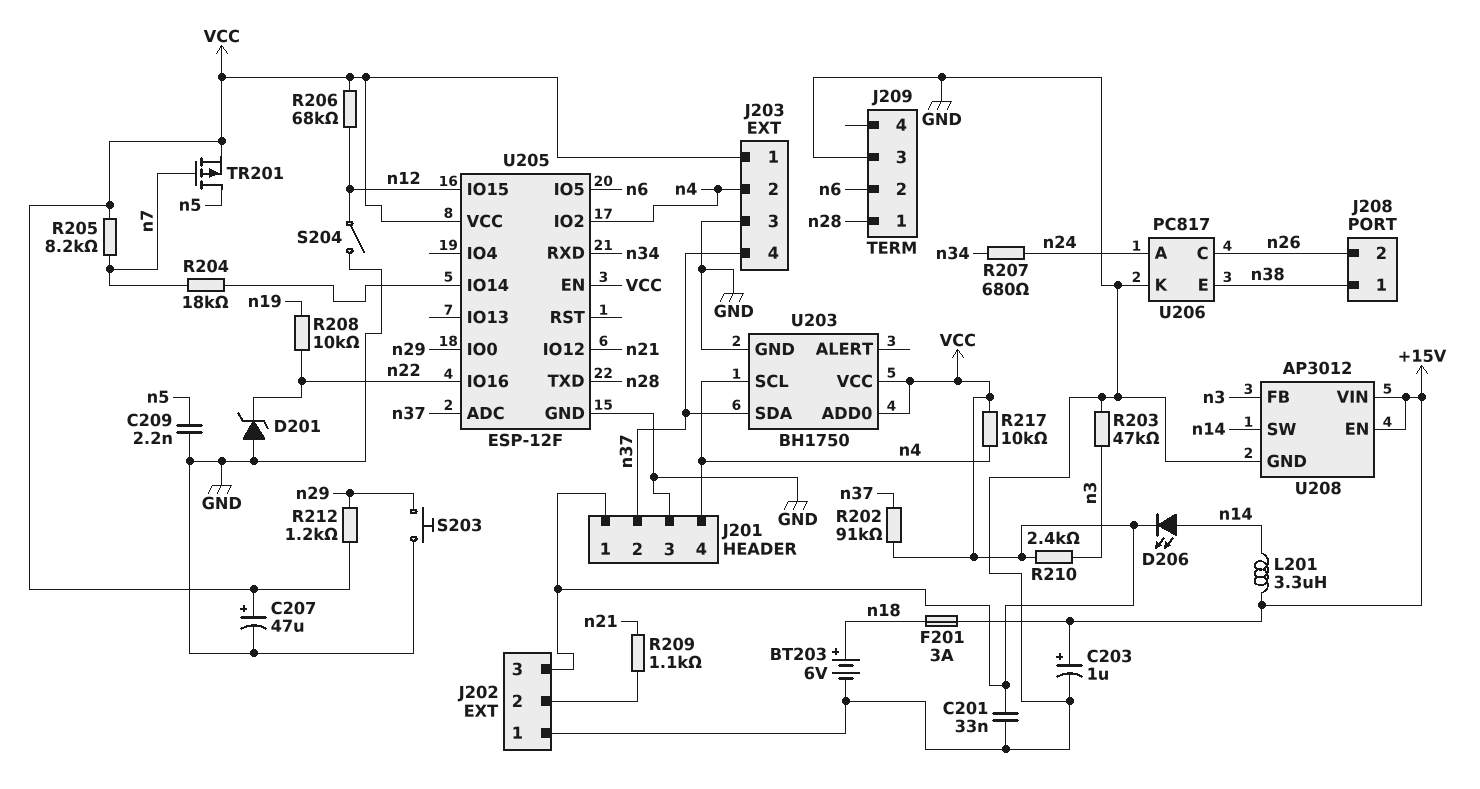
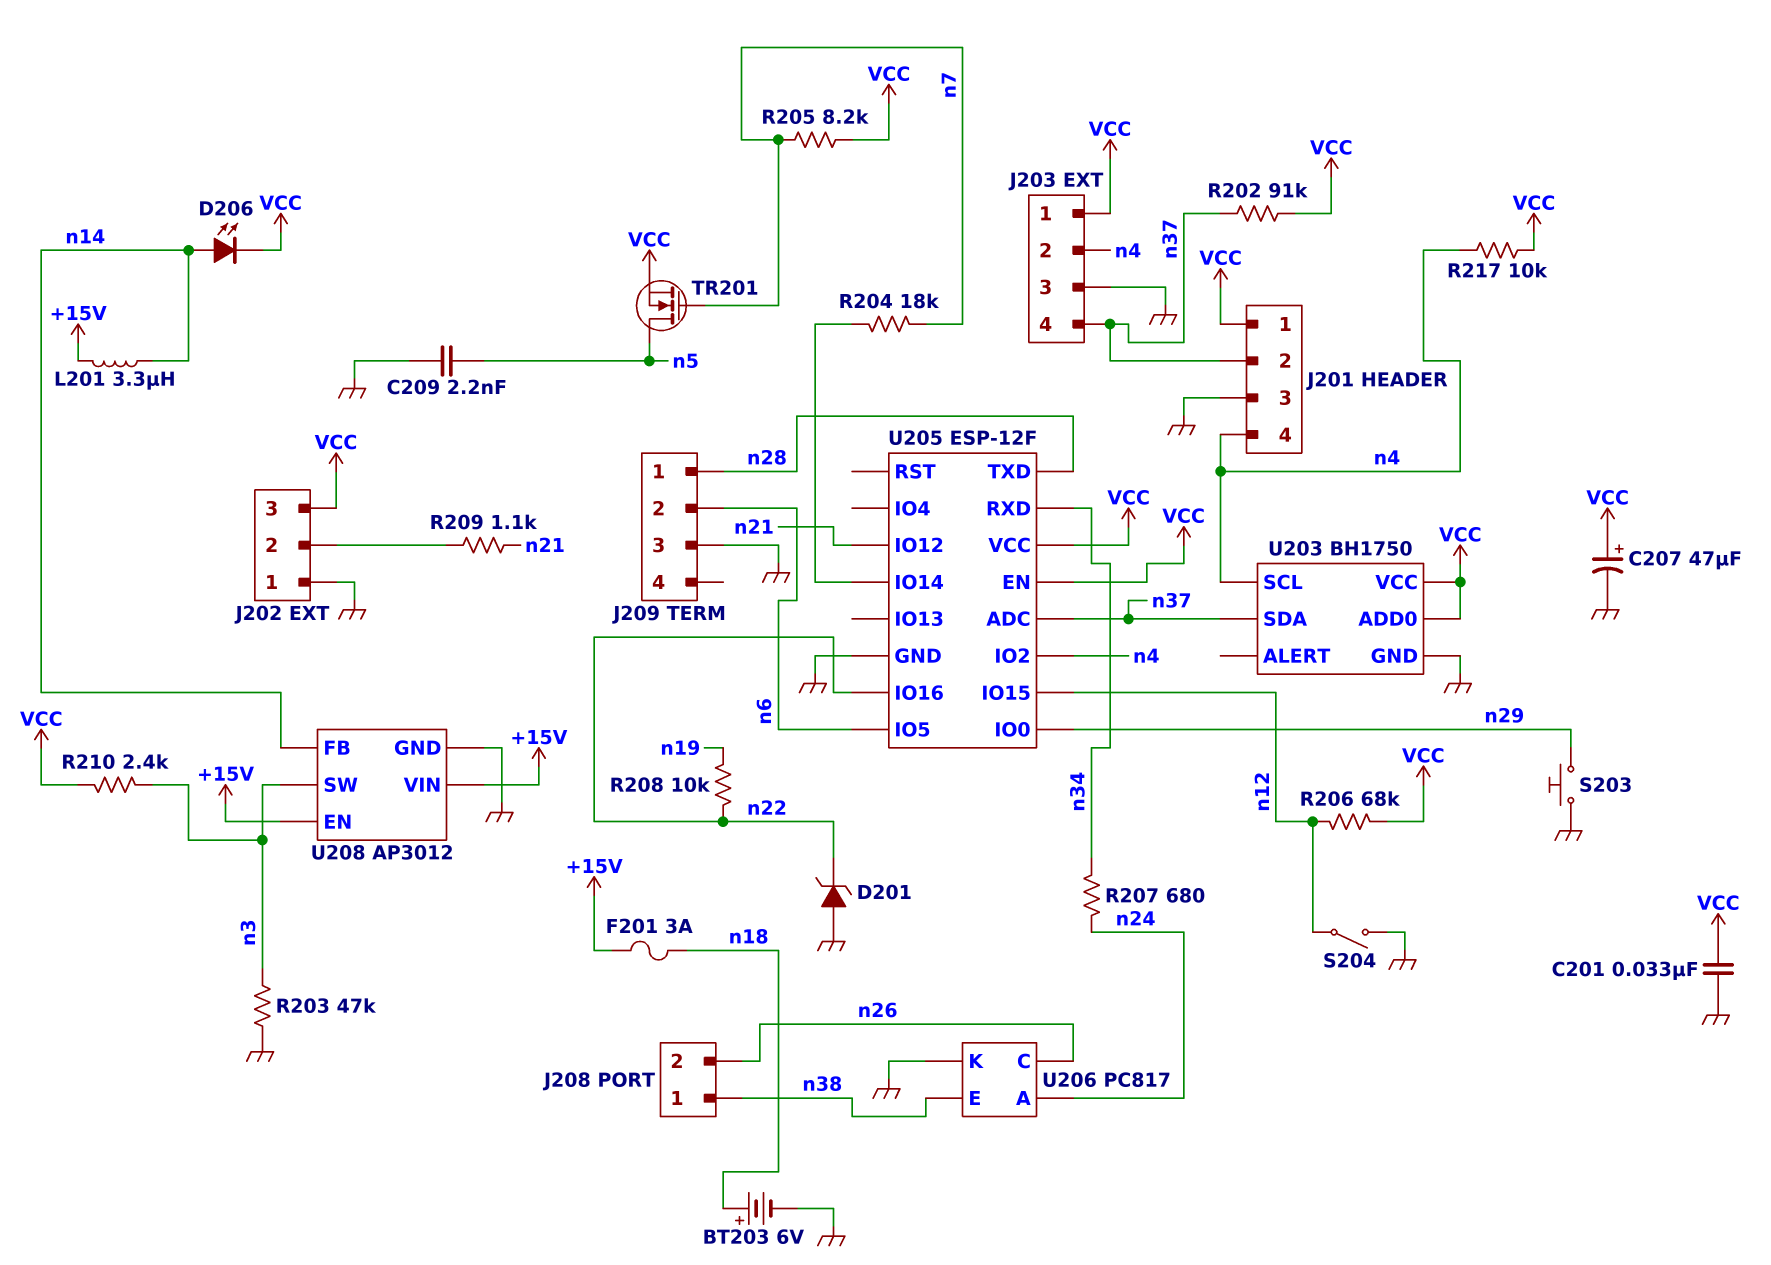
C203: 1uF (plus +15V, minus GND) -> none
R212: 1.2k (VCC, n29) -> none
TR201: PMOS (G n7, D n5, S VCC) -> NMOS (G n7, D n5, S VCC)
U208 pin FB: n3 -> n14
U208 pin SW: n14 -> n3

